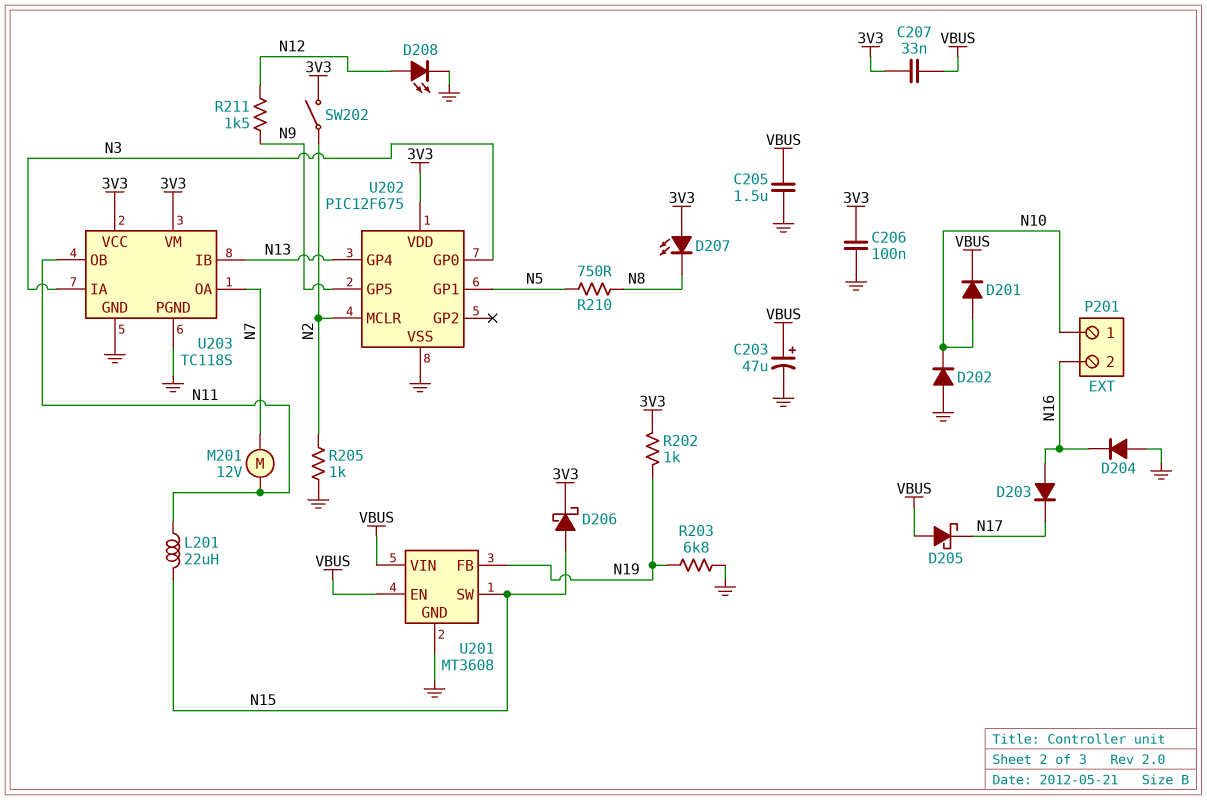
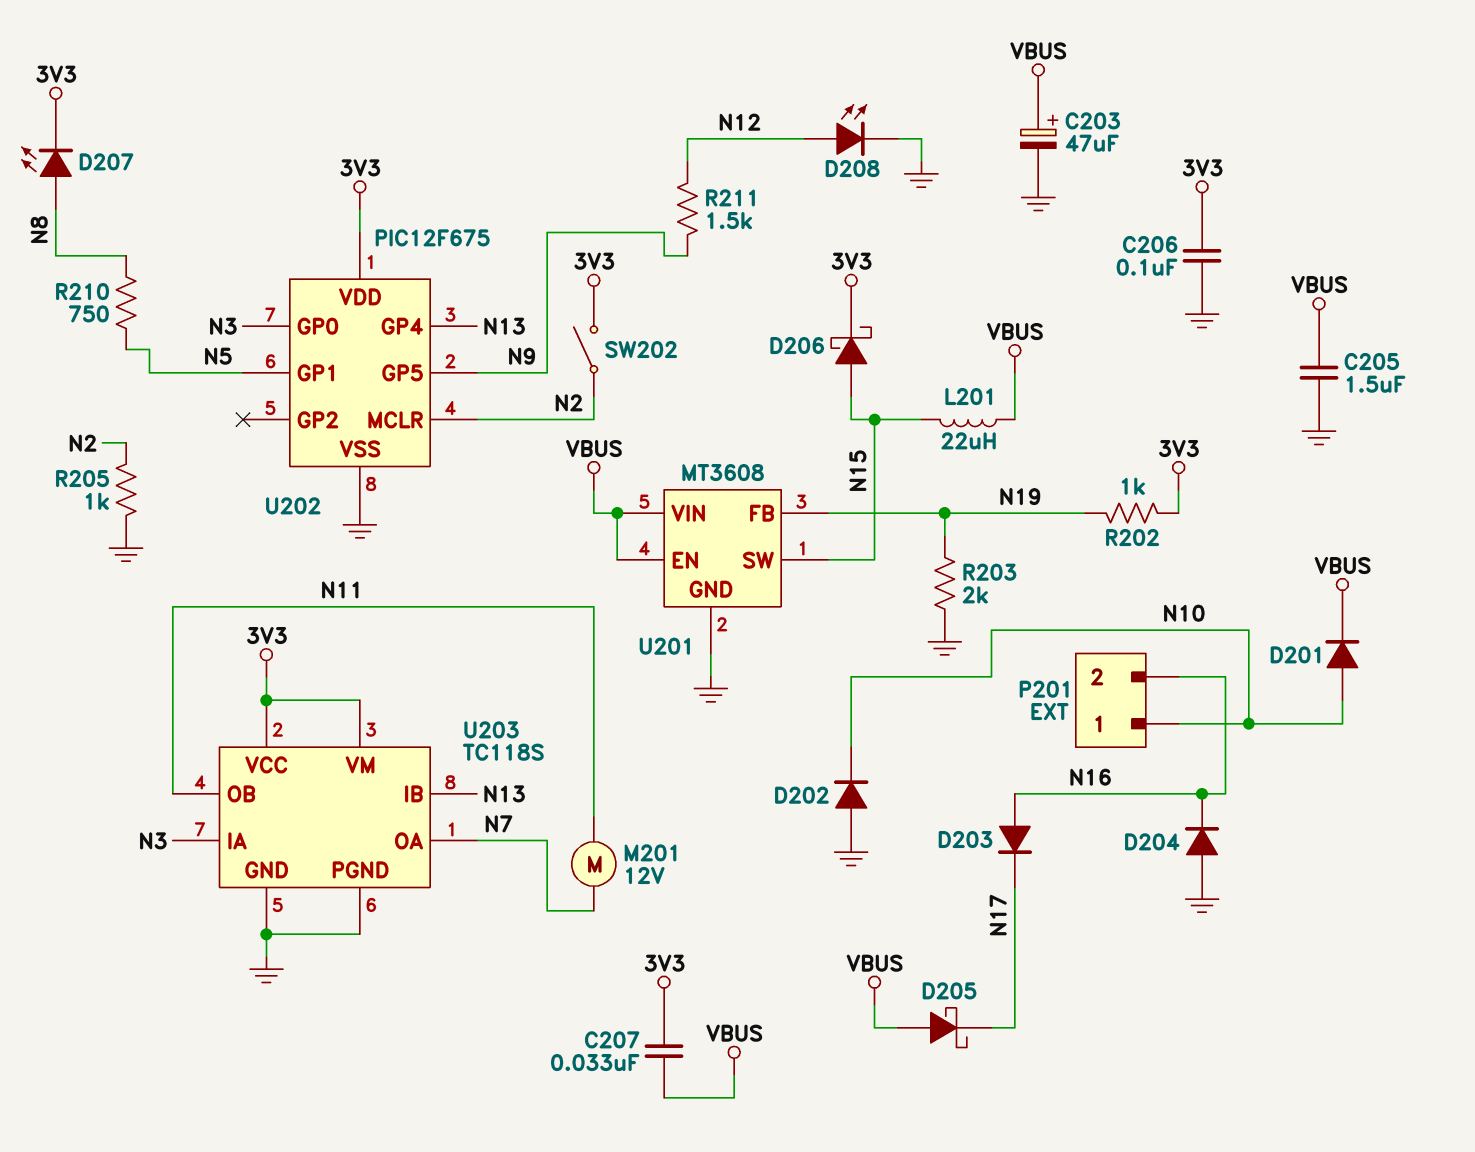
D207: LED (A 3V3, K N8) -> LED (A N8, K 3V3)
L201: 22uH (N11, N15) -> 22uH (N15, VBUS)
R203: 6.8k (GND, N19) -> 2k (GND, N19)

